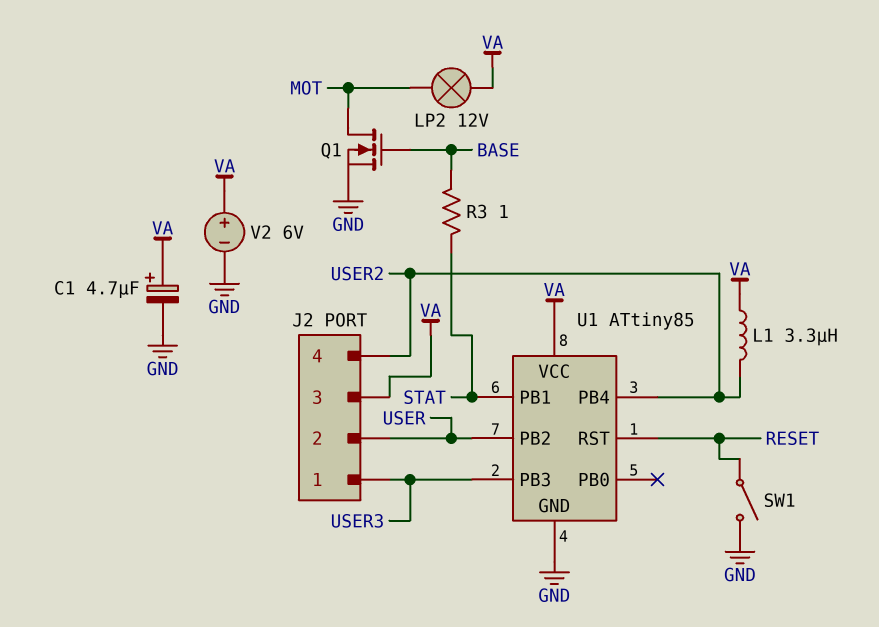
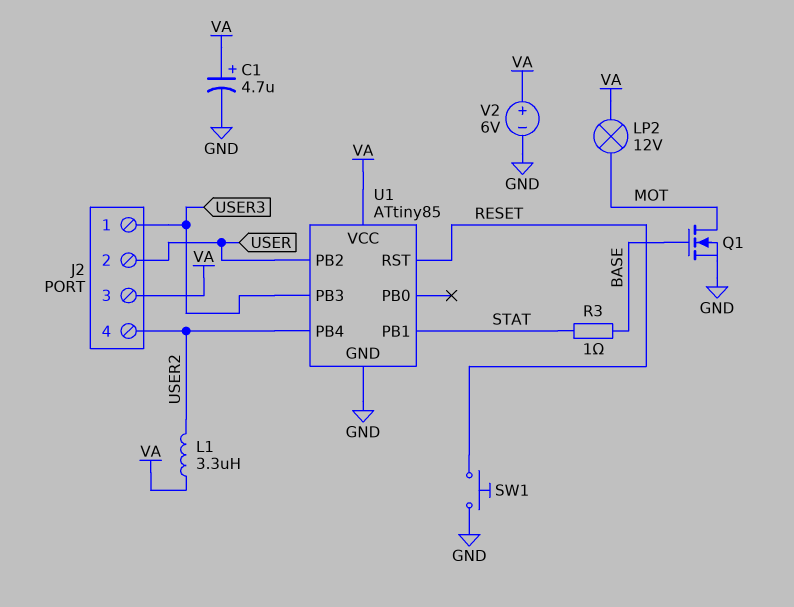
SW1: switch (GND, RESET) -> button (GND, RESET)

